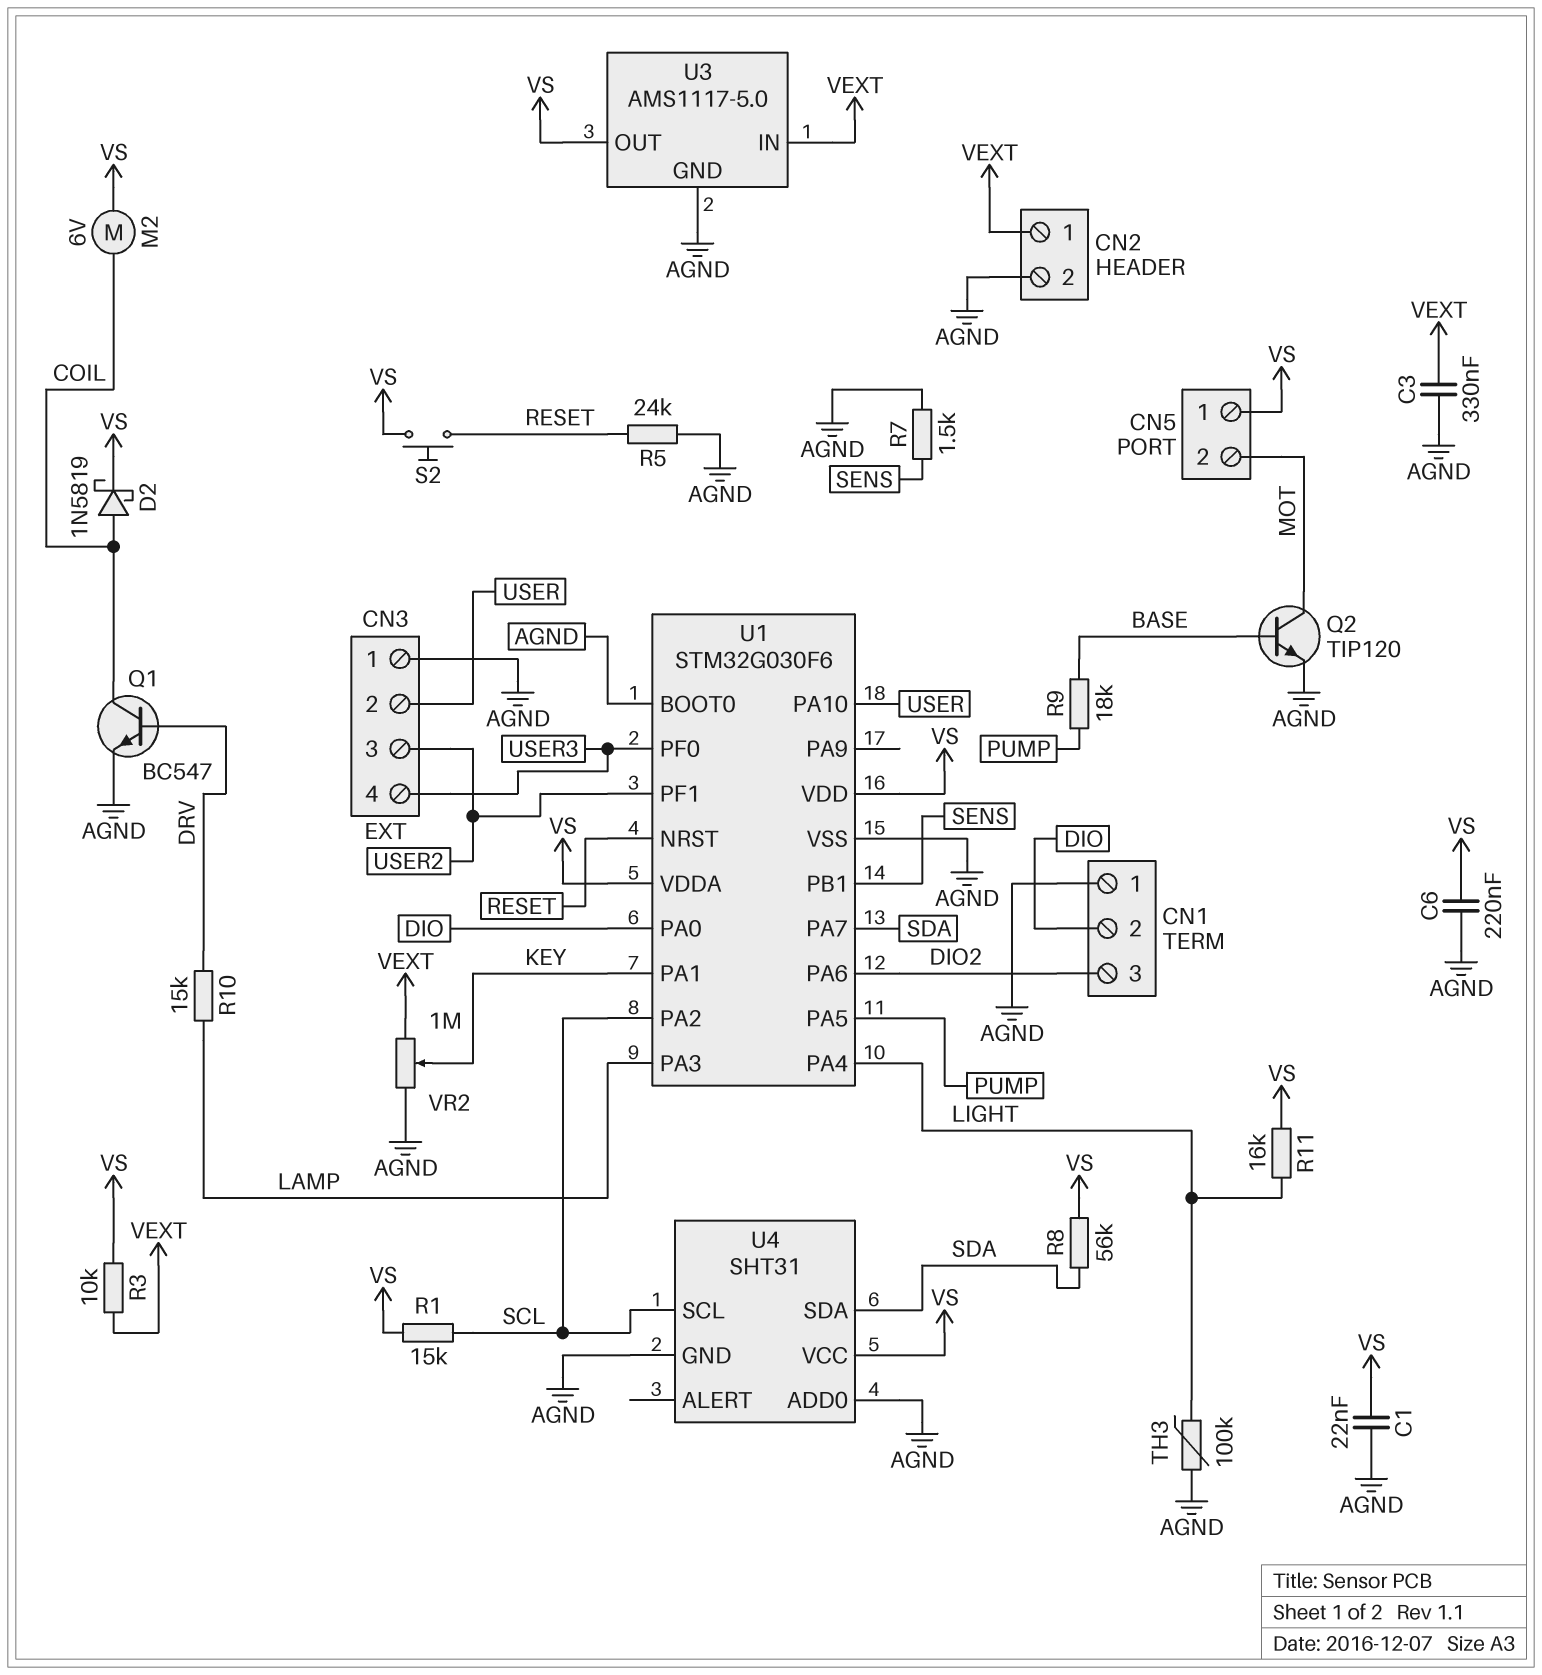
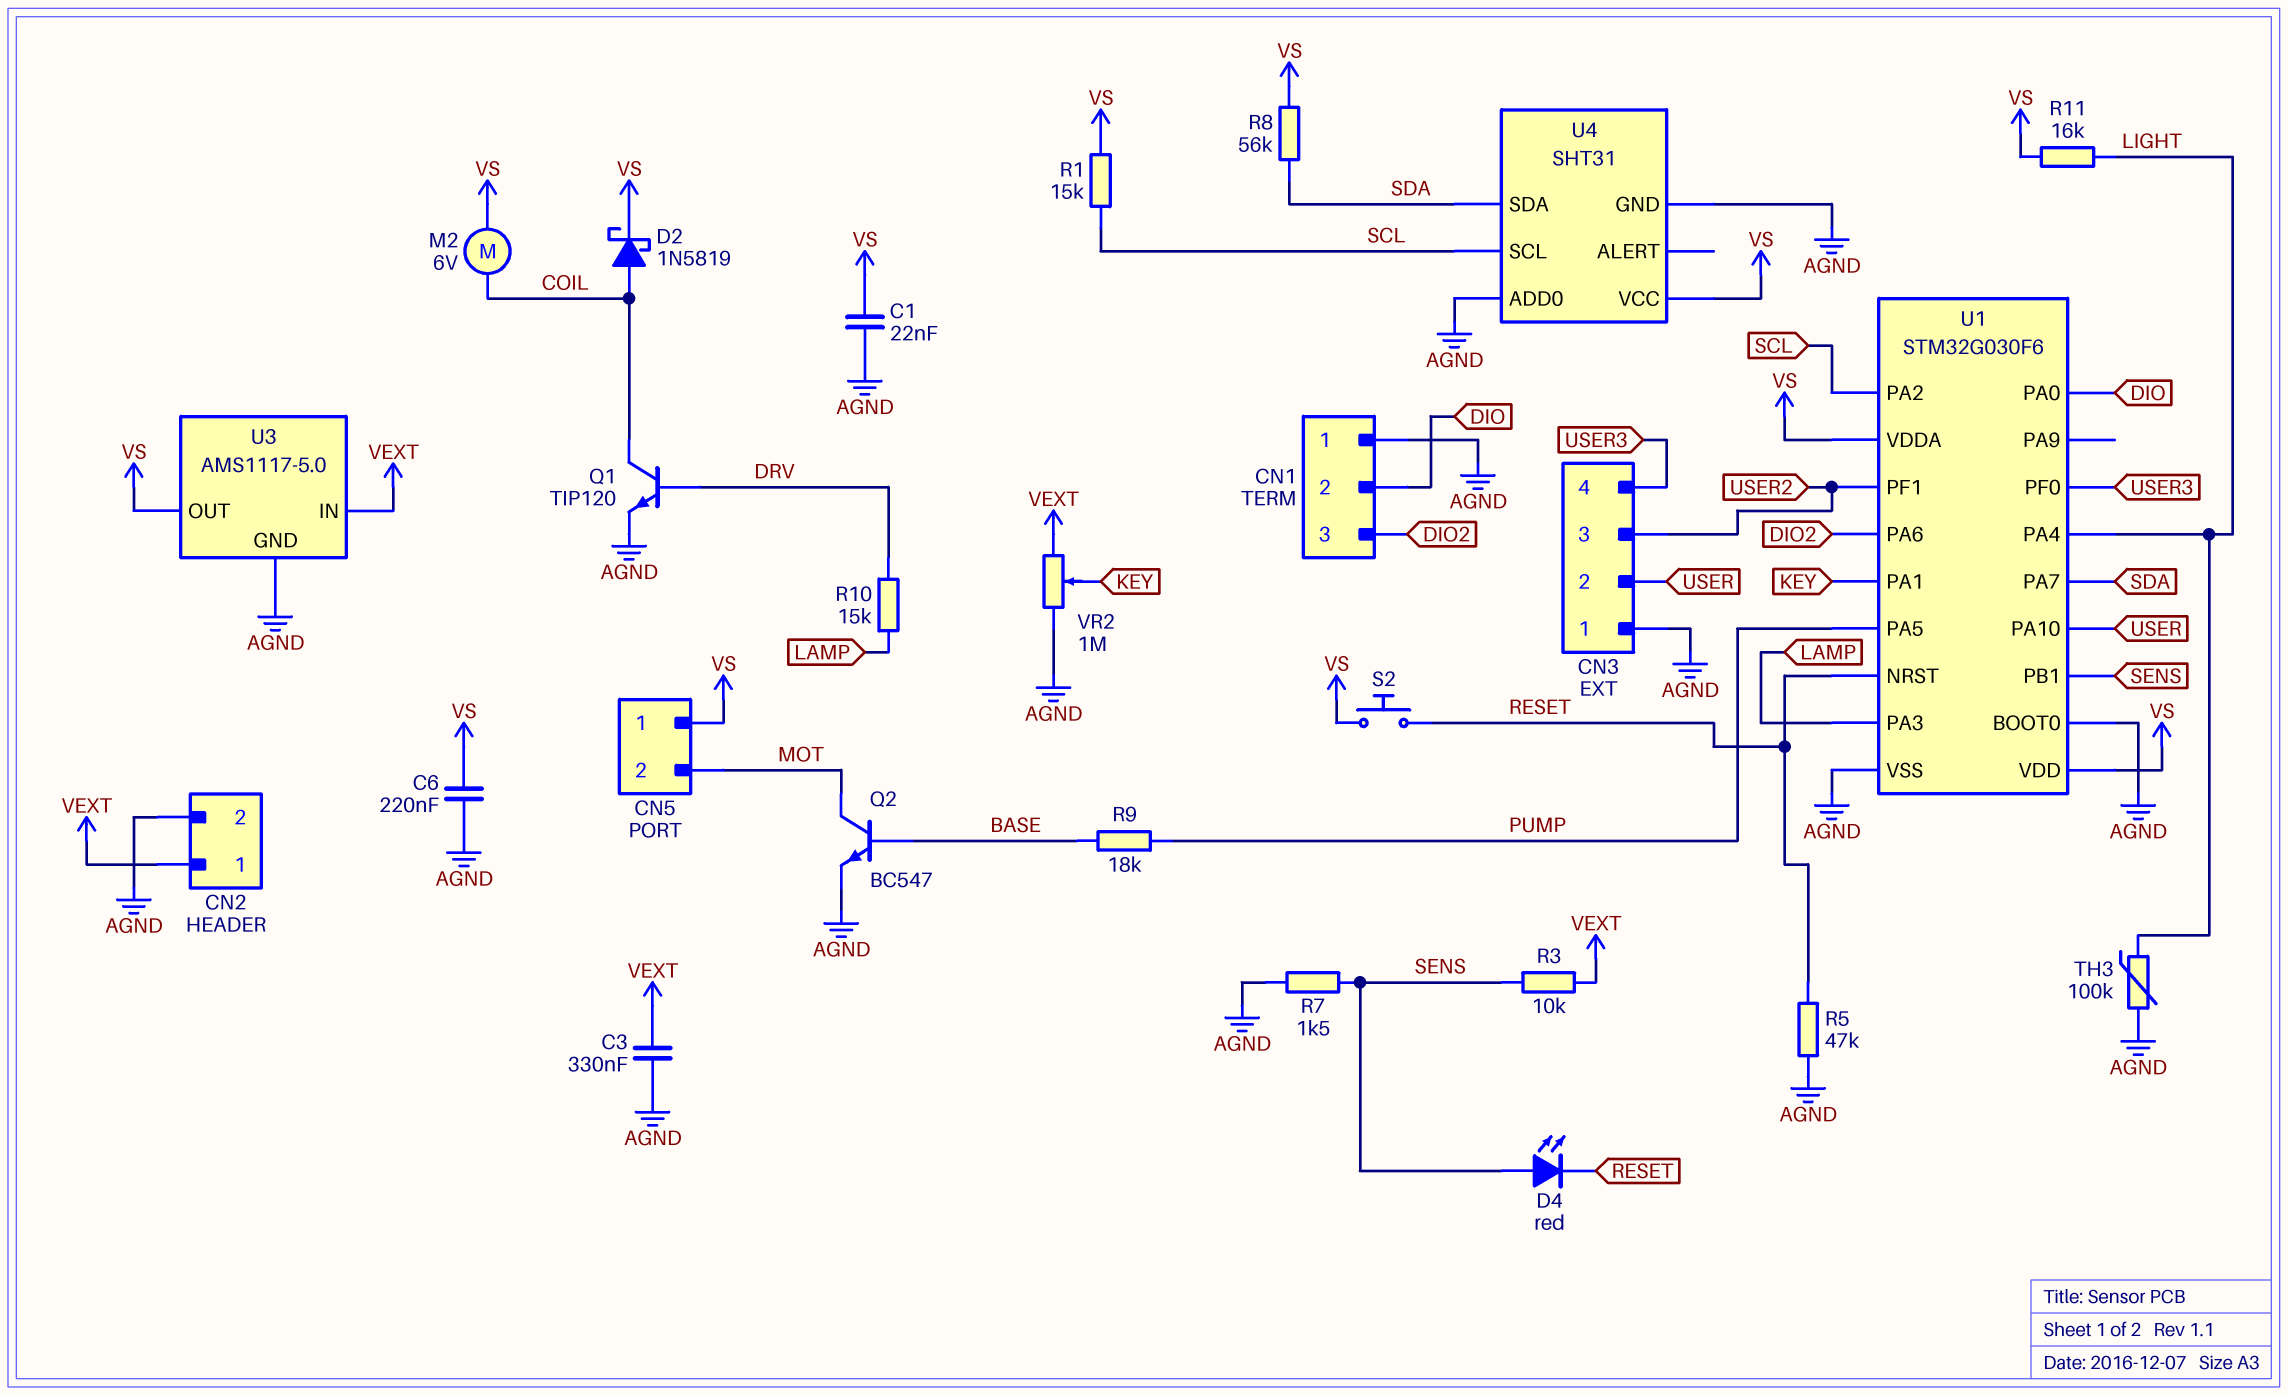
D4: none -> LED red (A SENS, K RESET)
Q1: NPN BC547 (B DRV, C COIL, E AGND) -> NPN TIP120 (B DRV, C COIL, E AGND)
Q2: NPN TIP120 (B BASE, C MOT, E AGND) -> NPN BC547 (B BASE, C MOT, E AGND)
R3: 10k (VEXT, VS) -> 10k (SENS, VEXT)
R5: 24k (AGND, RESET) -> 47k (AGND, RESET)

